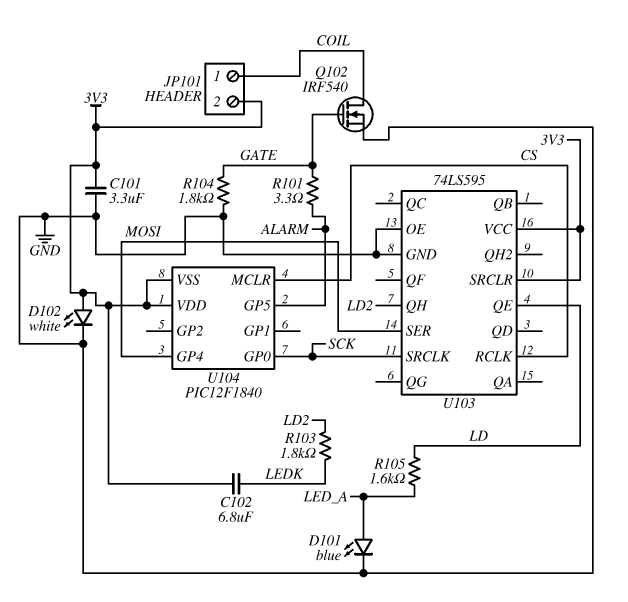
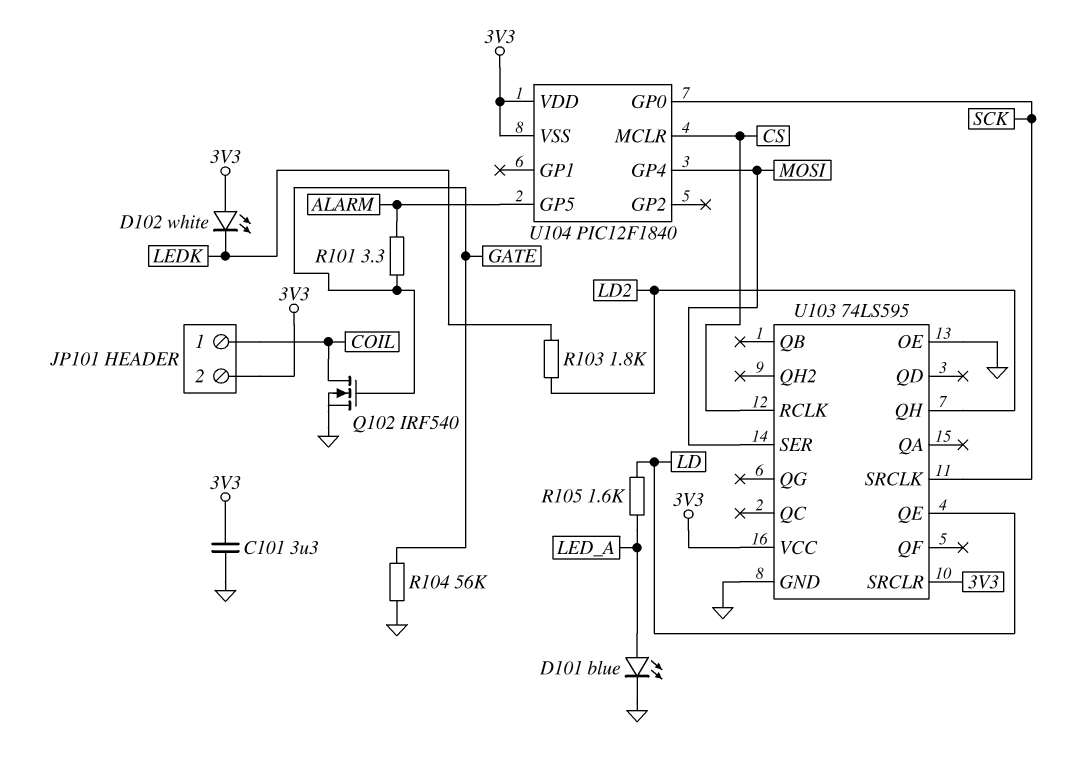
C102: 6.8uF (3V3, LEDK) -> none
D102: LED white (A 3V3, K GND) -> LED white (A 3V3, K LEDK)
R104: 1.8k (GATE, GND) -> 56k (GATE, GND)

